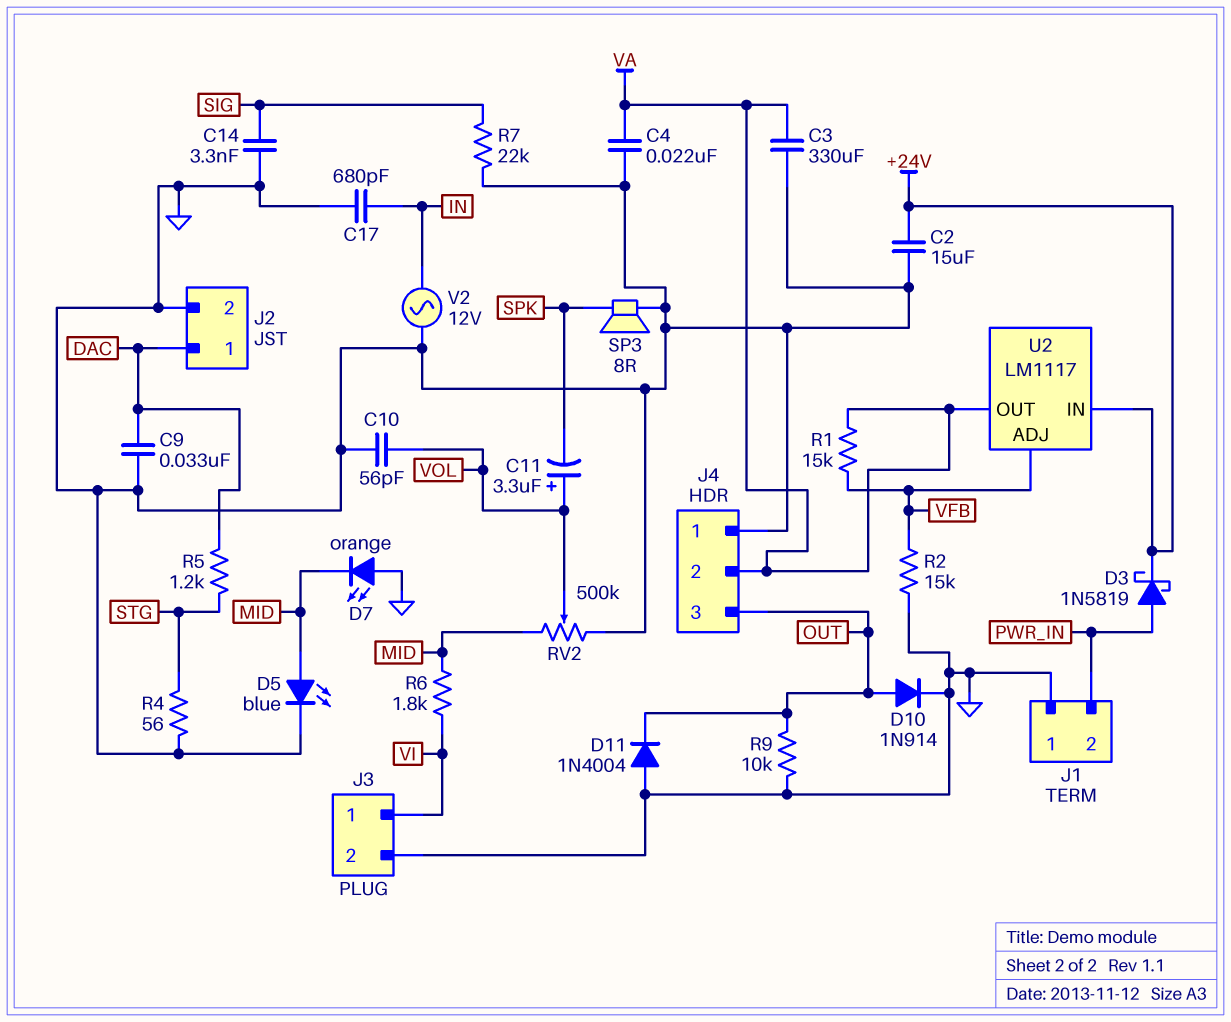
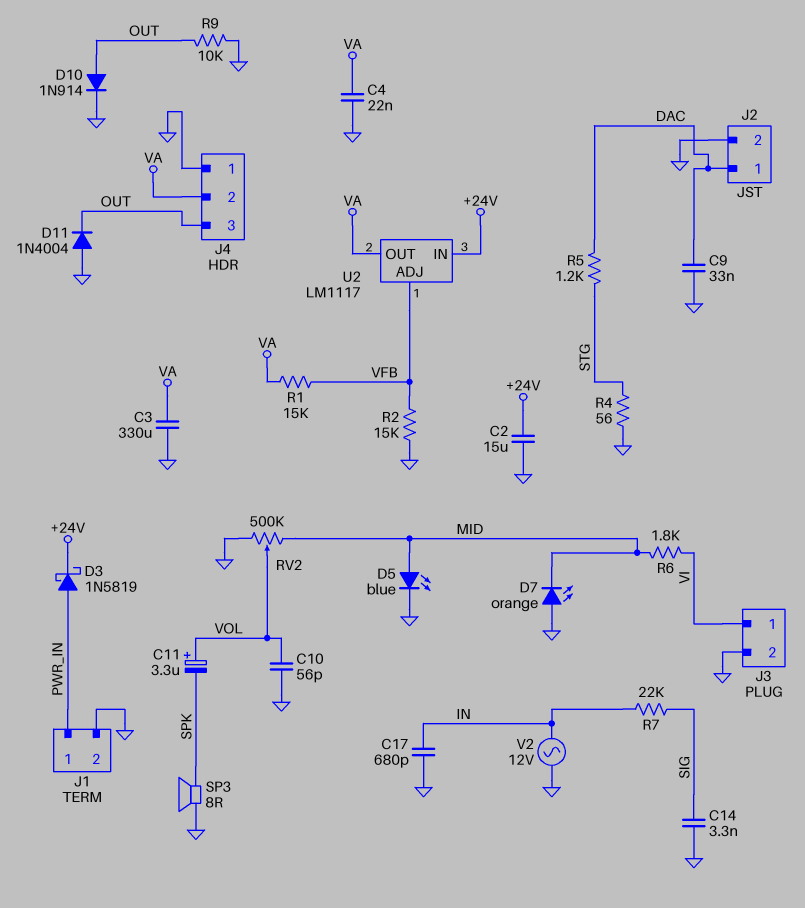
J1 pin 1: GND -> PWR_IN
J1 pin 2: PWR_IN -> GND
R7: 22k (GND, SIG) -> 22k (IN, SIG)

